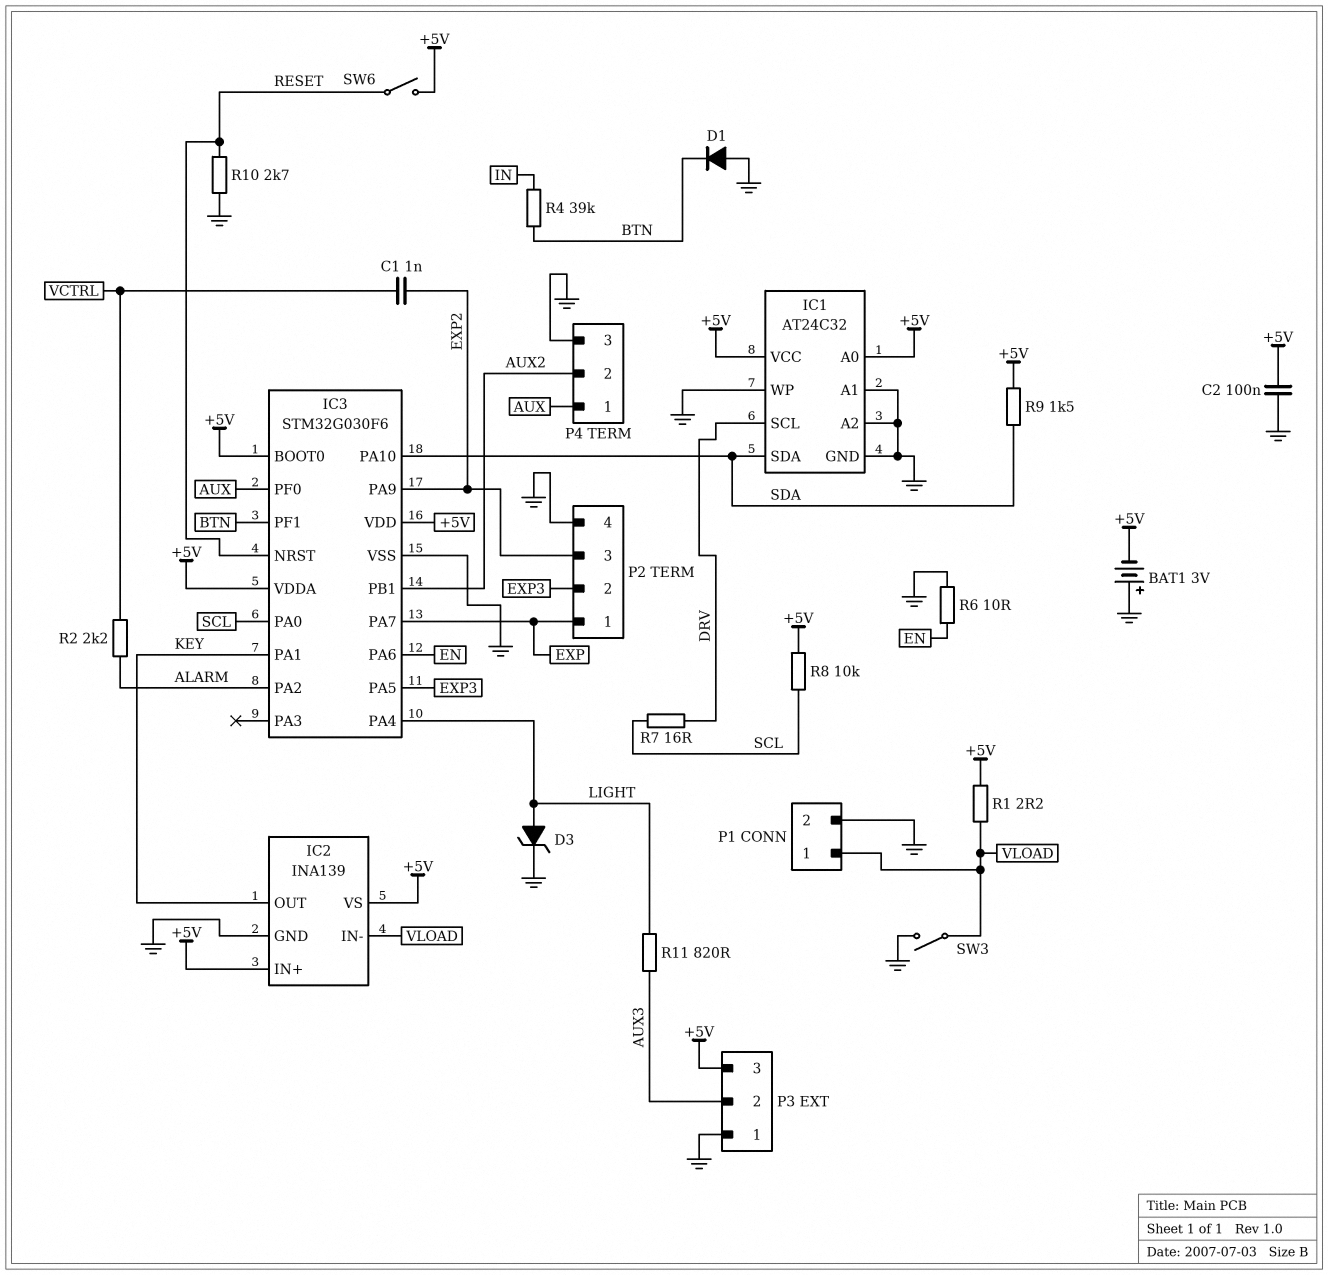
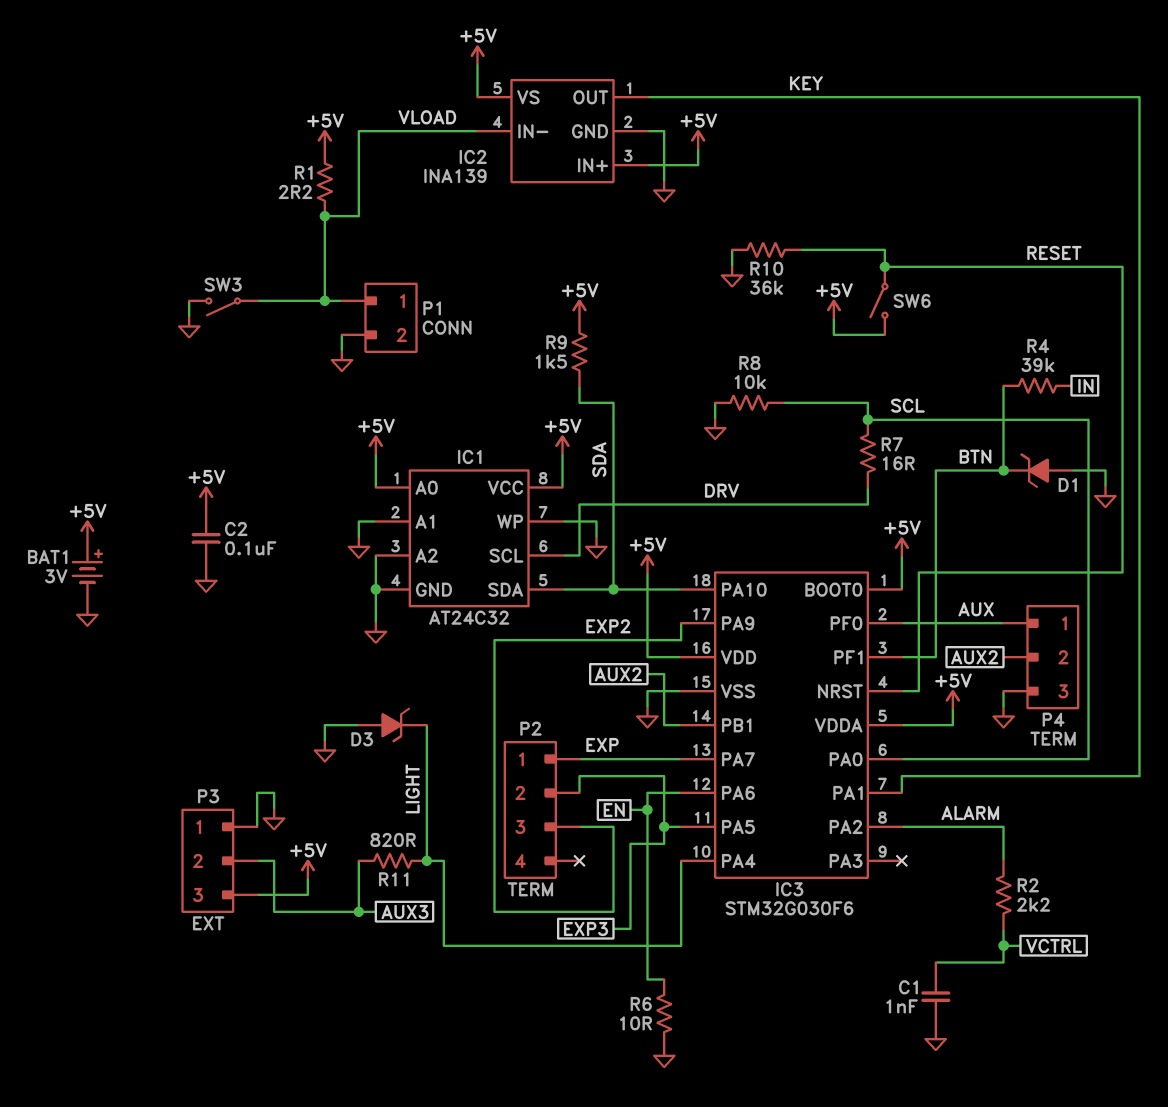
BAT1: 3V (plus GND, minus +5V) -> 3V (plus +5V, minus GND)
C1: 1nF (EXP2, VCTRL) -> 1nF (GND, VCTRL)
D1: diode (A GND, K BTN) -> zener (A GND, K BTN)
D3: zener (A LIGHT, K GND) -> zener (A GND, K LIGHT)
P2 pin 4: GND -> none
R8: 10k (+5V, SCL) -> 10k (GND, SCL)
R10: 2.7k (GND, RESET) -> 36k (GND, RESET)

